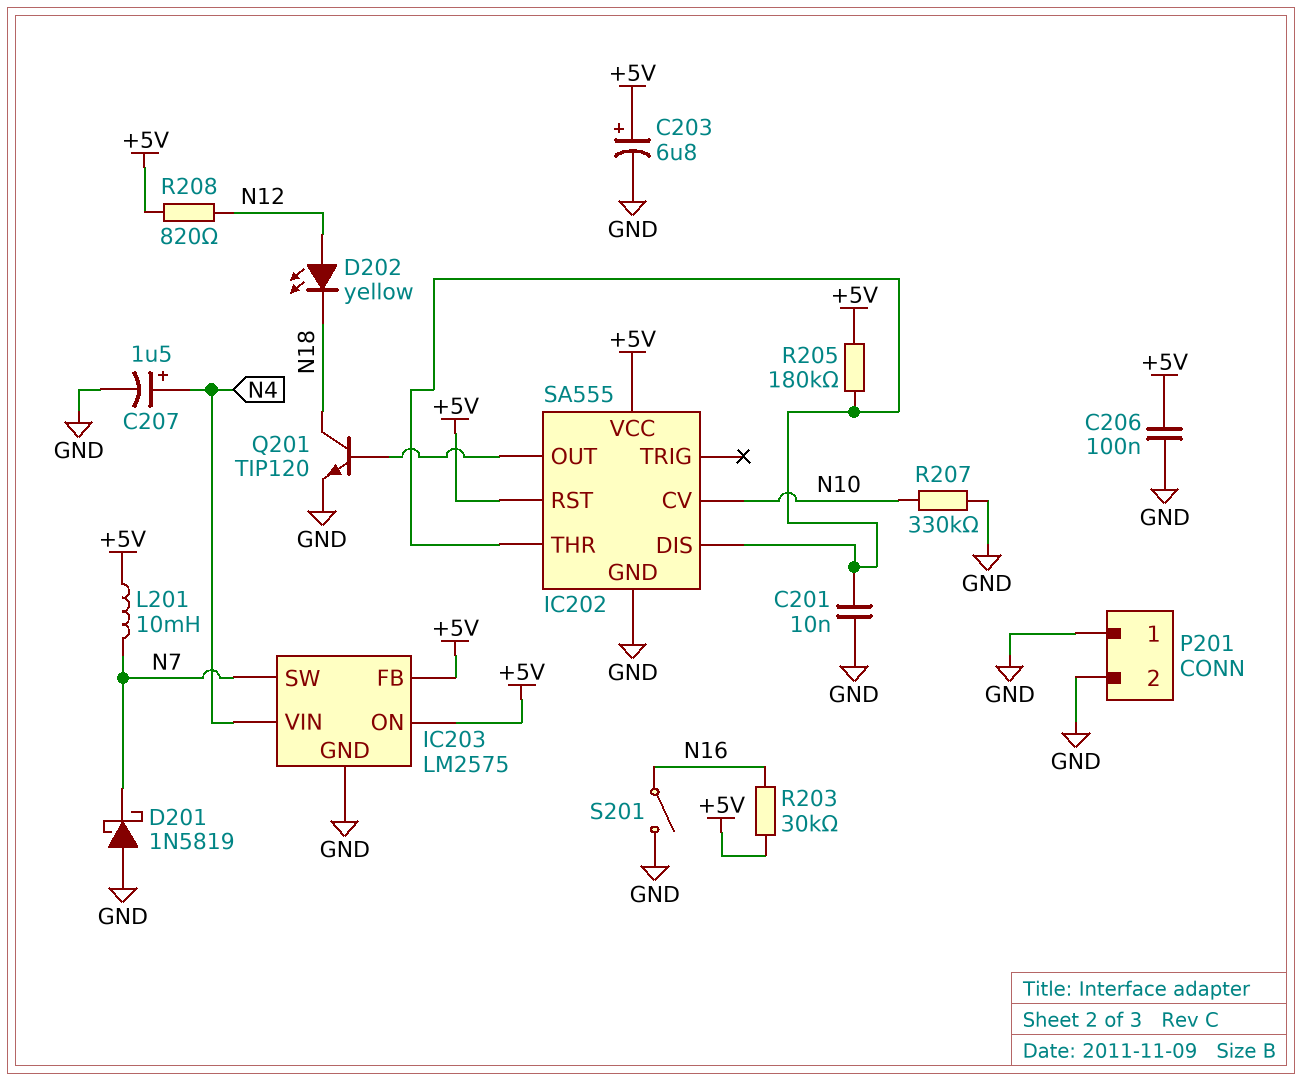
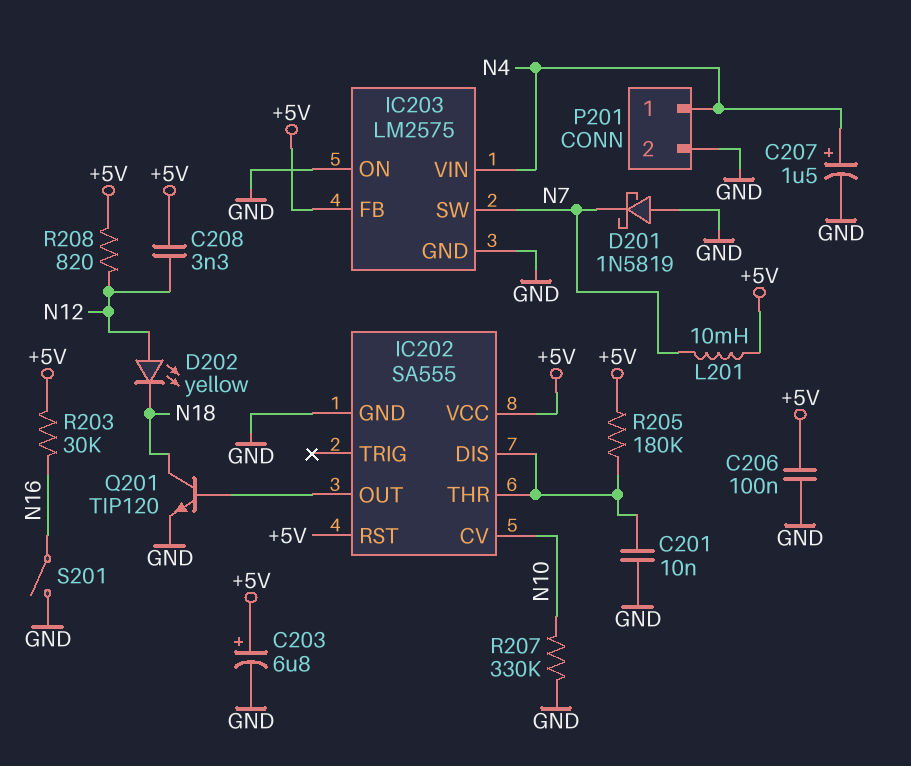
C208: none -> 3.3nF (+5V, N12)
IC203 pin ON: +5V -> GND
P201 pin 1: GND -> N4

